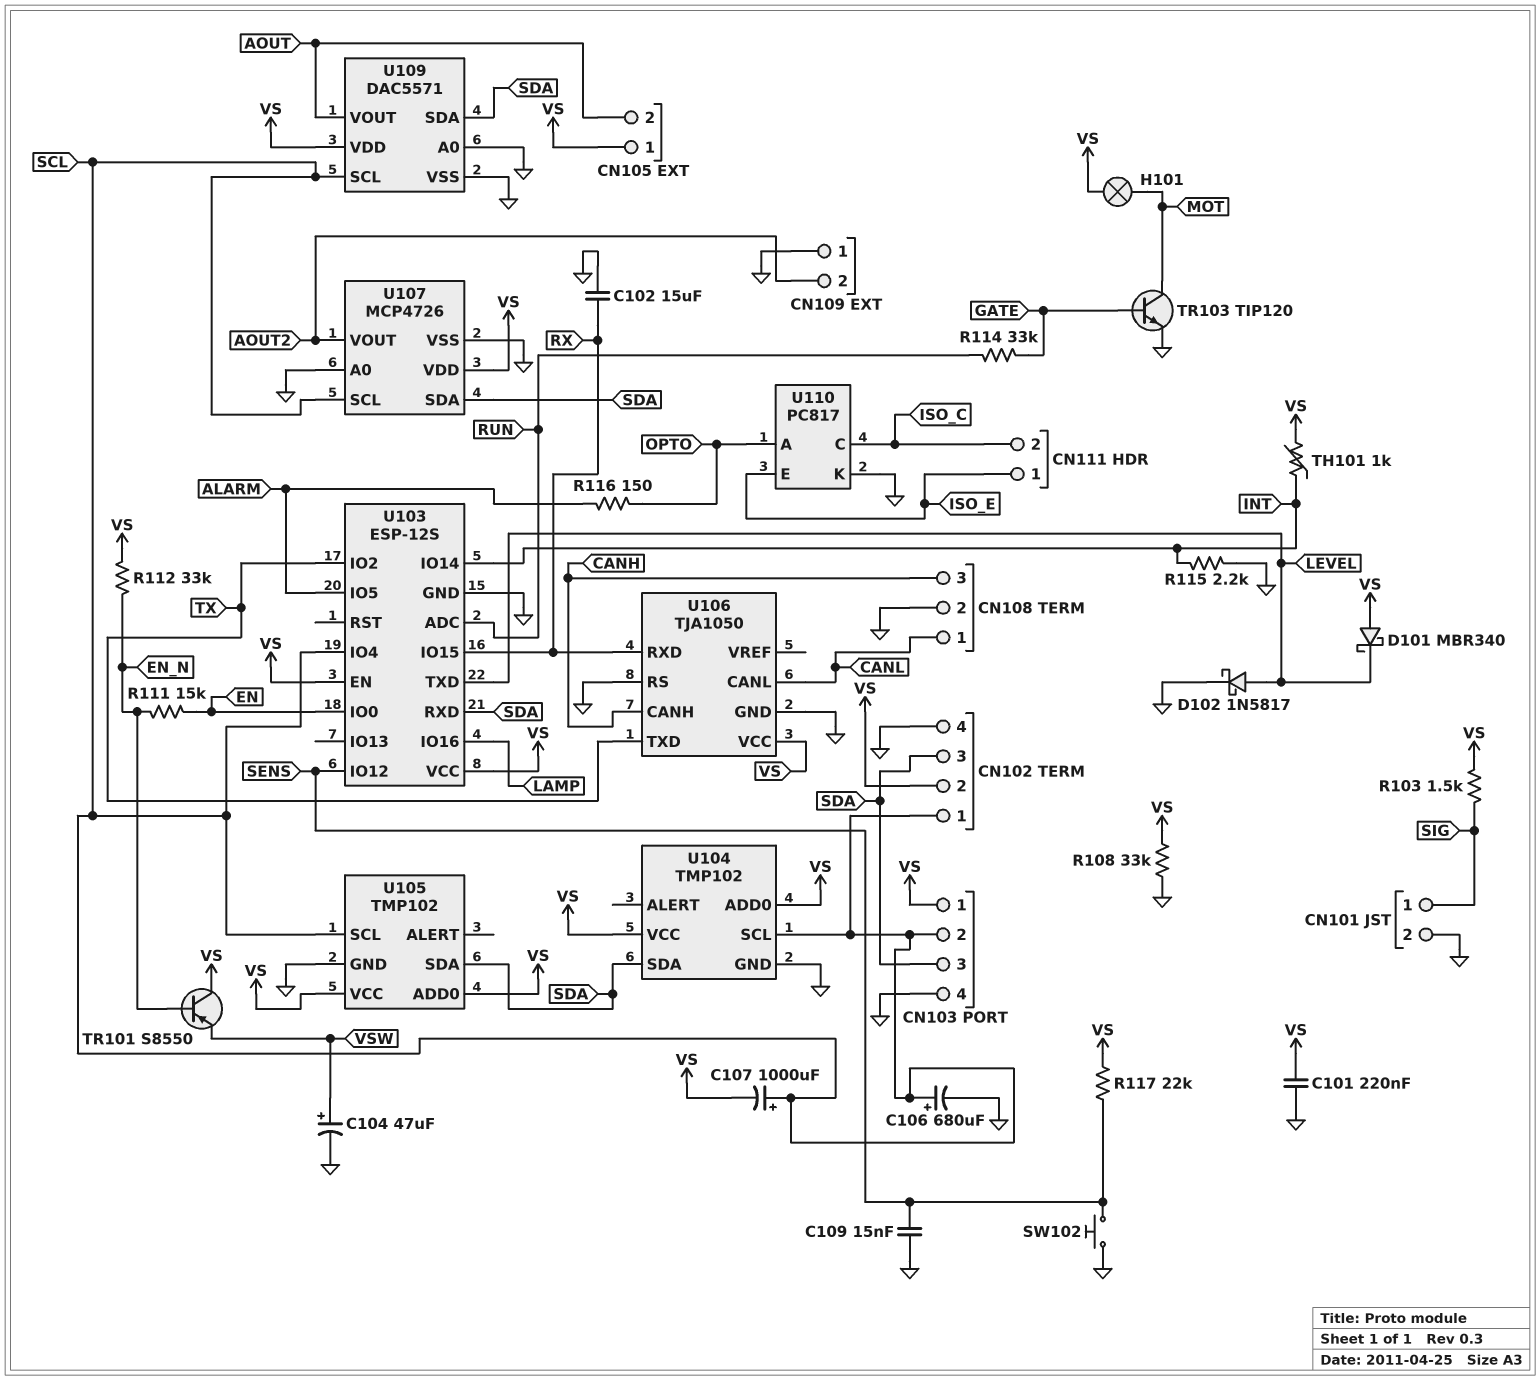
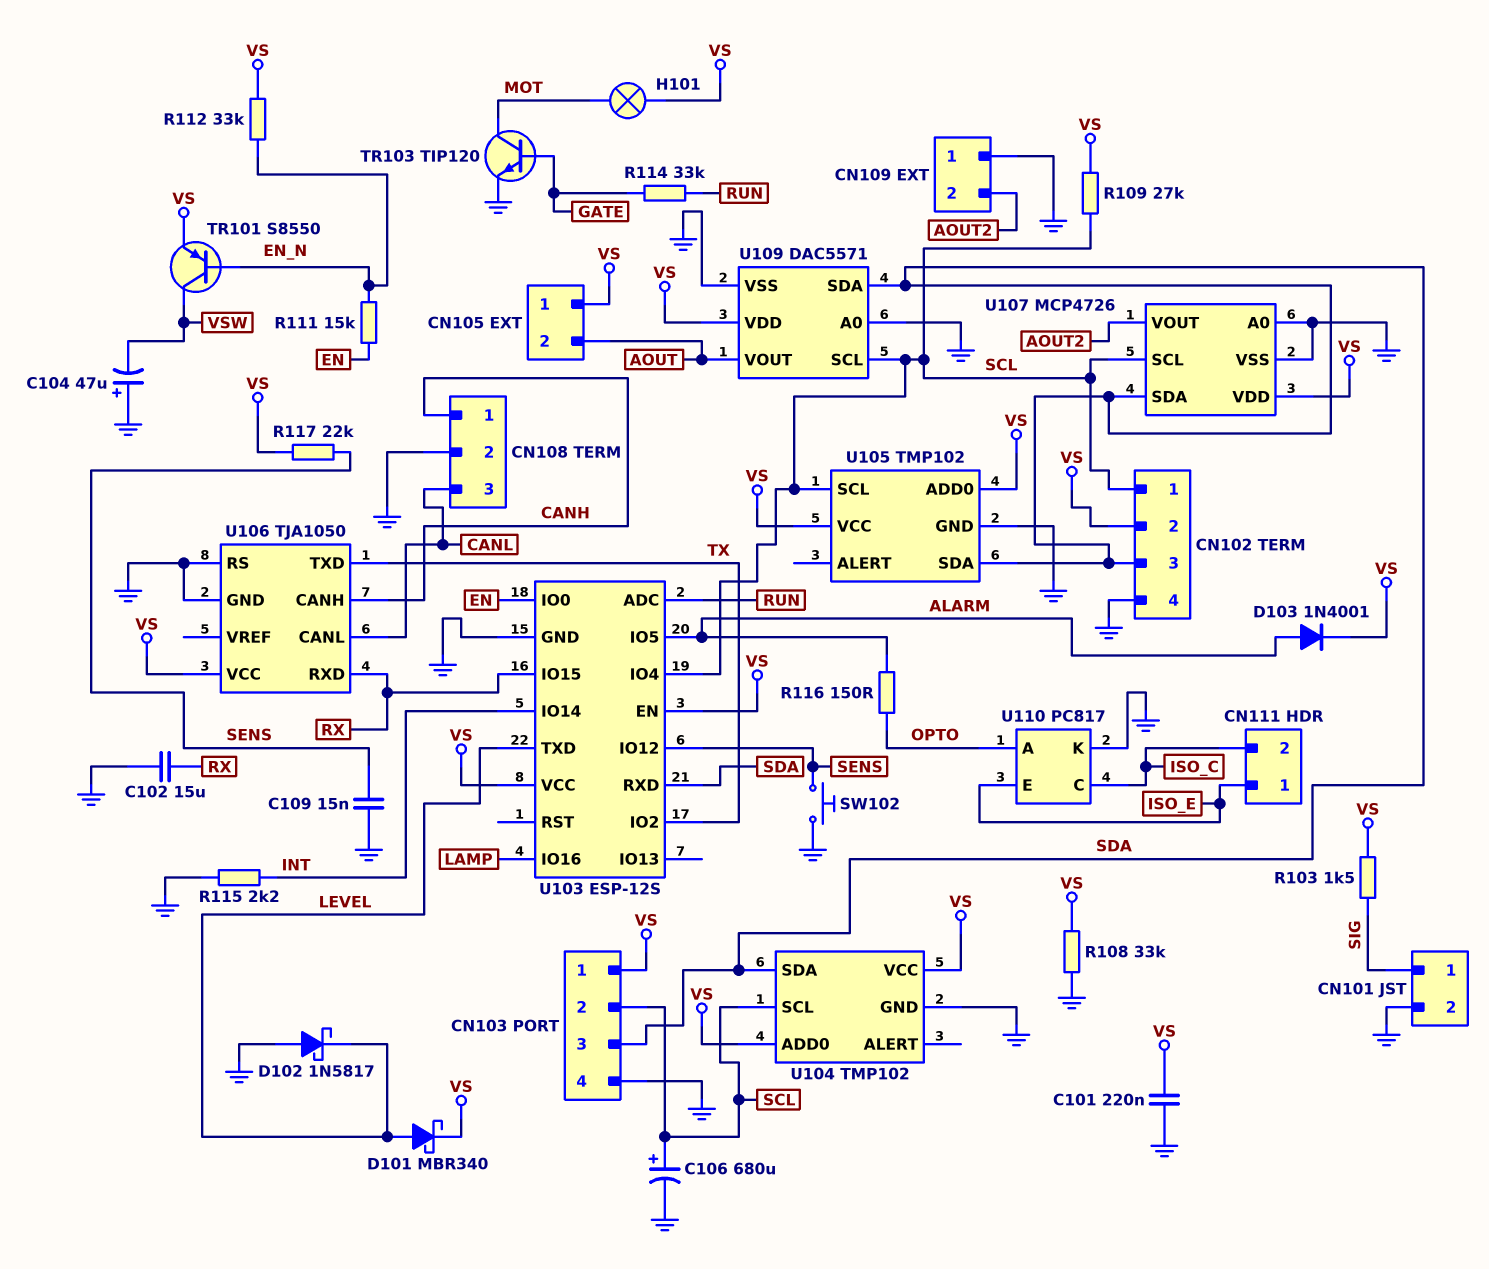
C104: 47uF (plus VSW, minus GND) -> 47uF (plus GND, minus VSW)
C107: 1000uF (plus SCL, minus VS) -> none
CN108 pin 1: CANL -> CANH
CN108 pin 3: CANH -> CANL
D101: schottky MBR340 (A VS, K LEVEL) -> schottky MBR340 (A LEVEL, K VS)
D102: schottky 1N5817 (A LEVEL, K GND) -> schottky 1N5817 (A GND, K LEVEL)
D103: none -> diode 1N4001 (A ALARM, K VS)
R109: none -> 27k (SCL, VS)
TH101: 1k (INT, VS) -> none
TR101: PNP S8550 (B EN_N, C VS, E VSW) -> PNP S8550 (B EN_N, C VSW, E VS)

